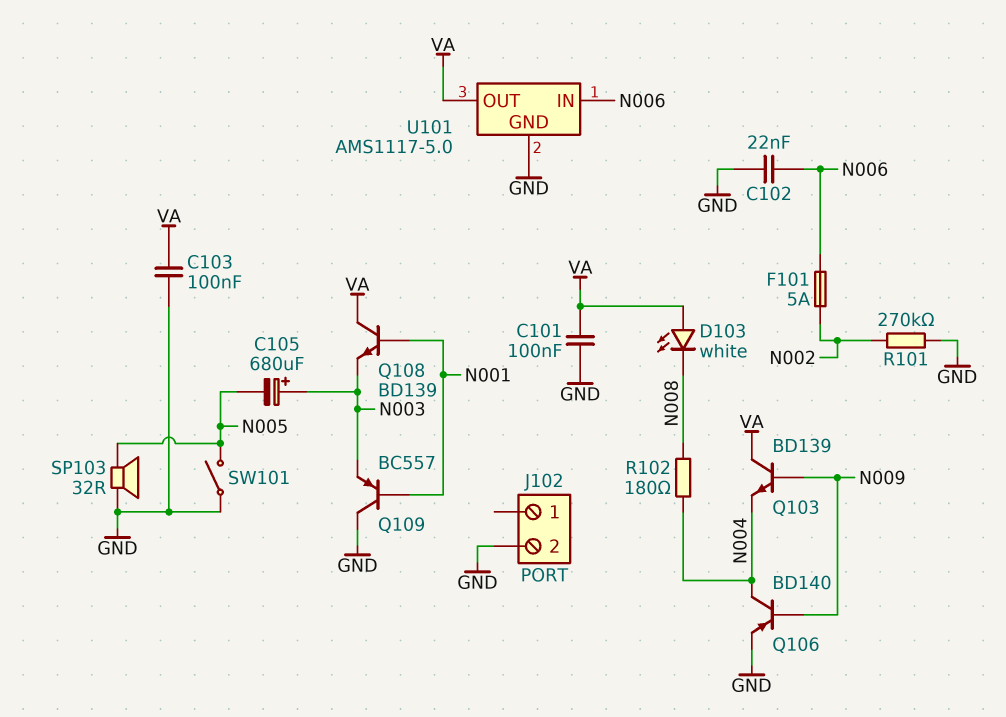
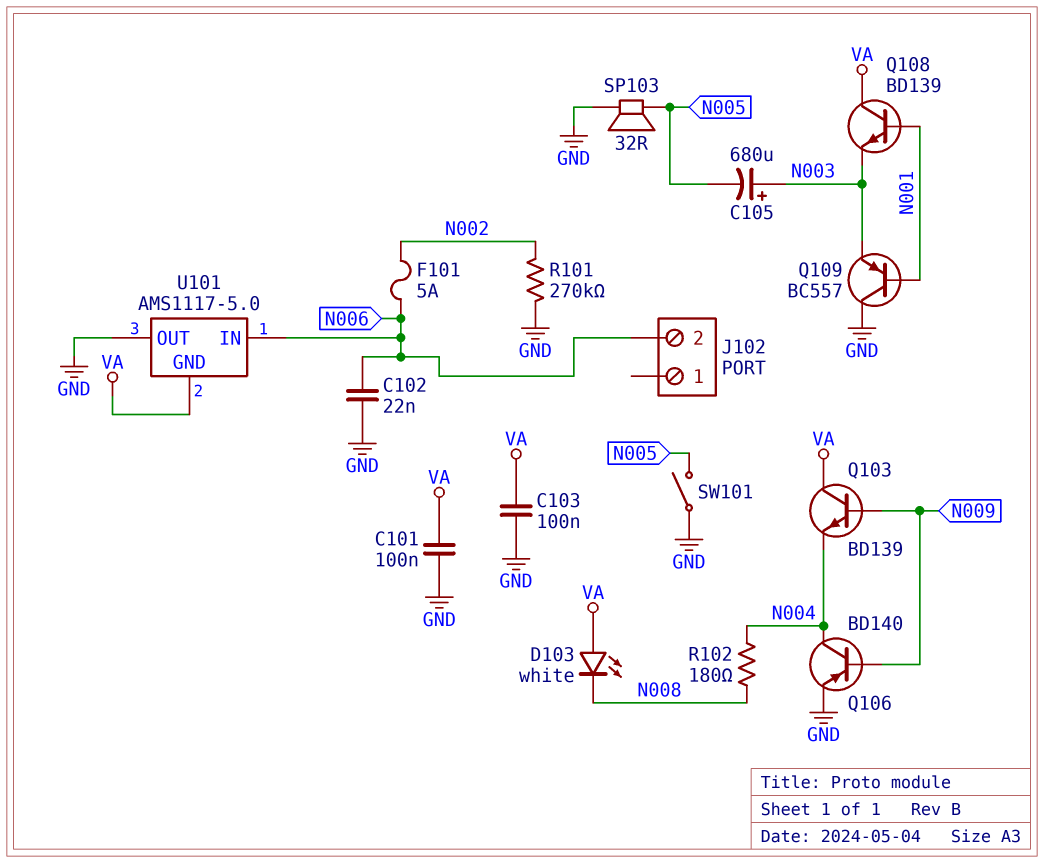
J102 pin 2: GND -> N006
U101 pin GND: GND -> VA
U101 pin OUT: VA -> GND

